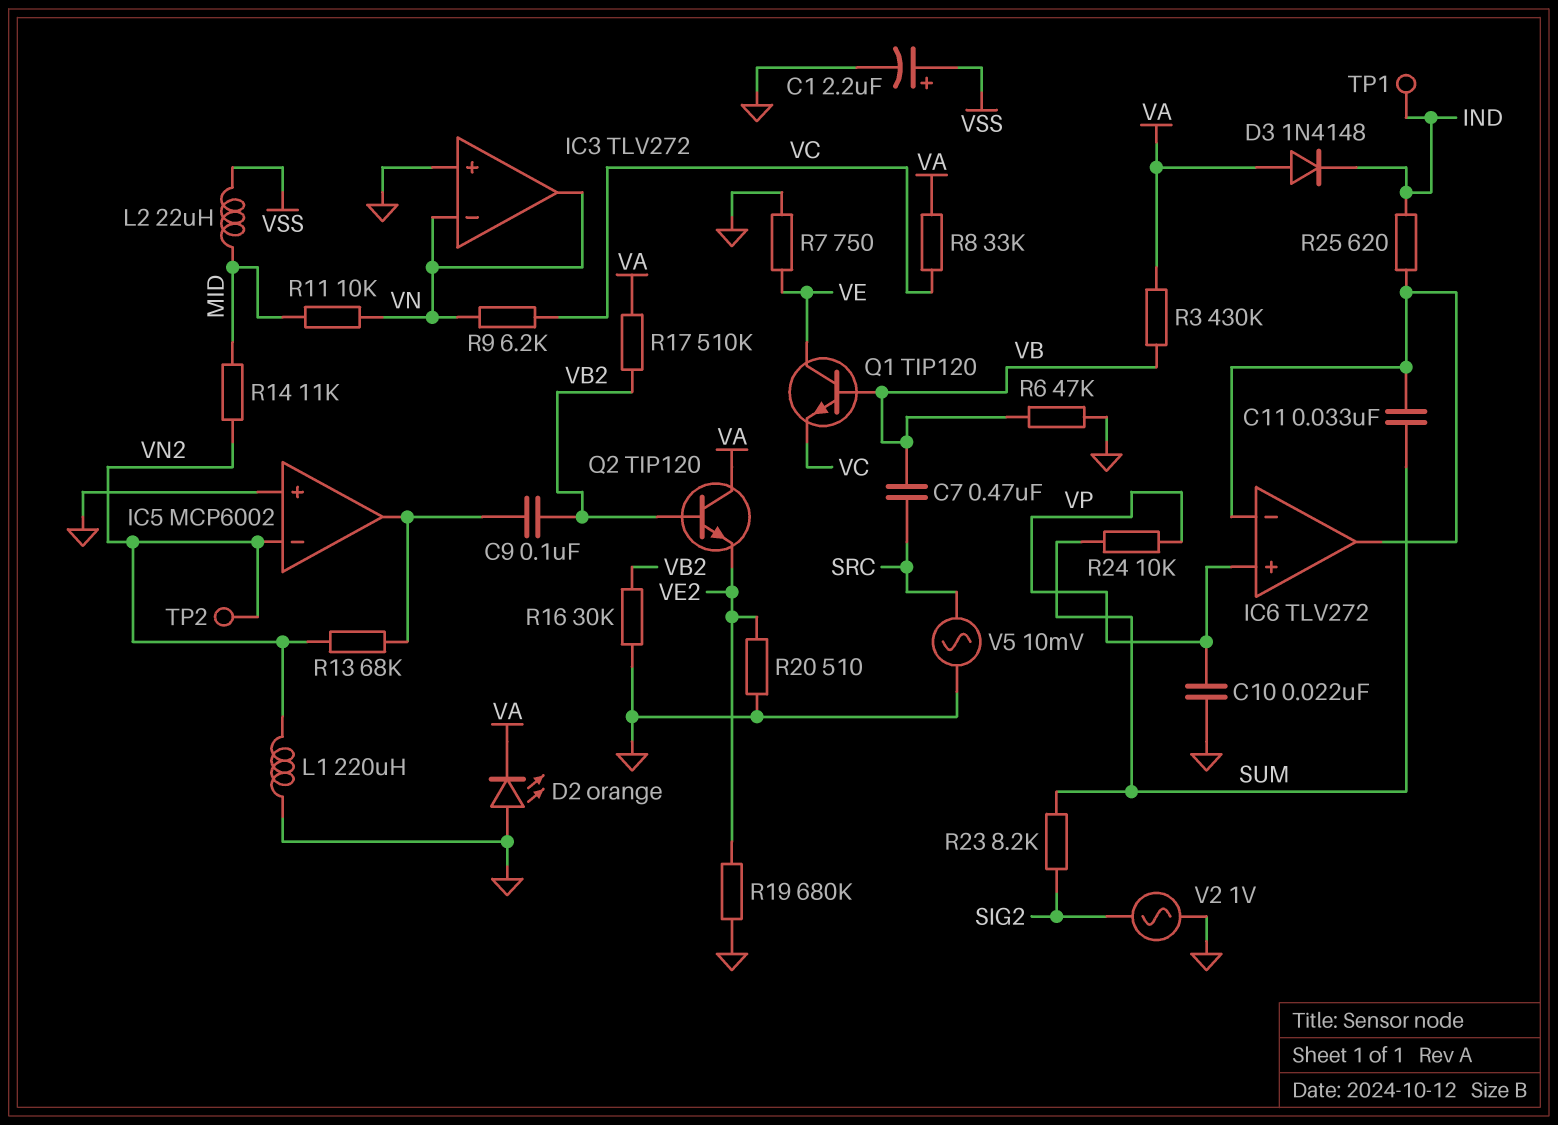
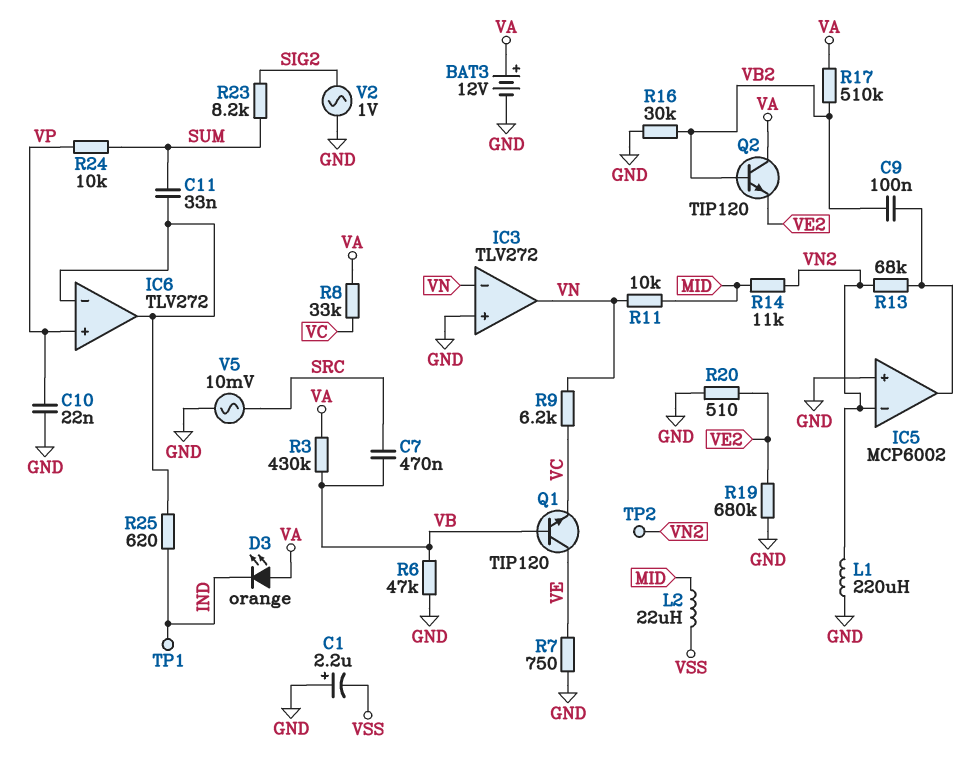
BAT3: none -> 12V (plus VA, minus GND)
C1: 2.2uF (plus VSS, minus GND) -> 2.2uF (plus GND, minus VSS)
D2: LED orange (A GND, K VA) -> none
D3: diode 1N4148 (A VA, K IND) -> LED orange (A VA, K IND)

